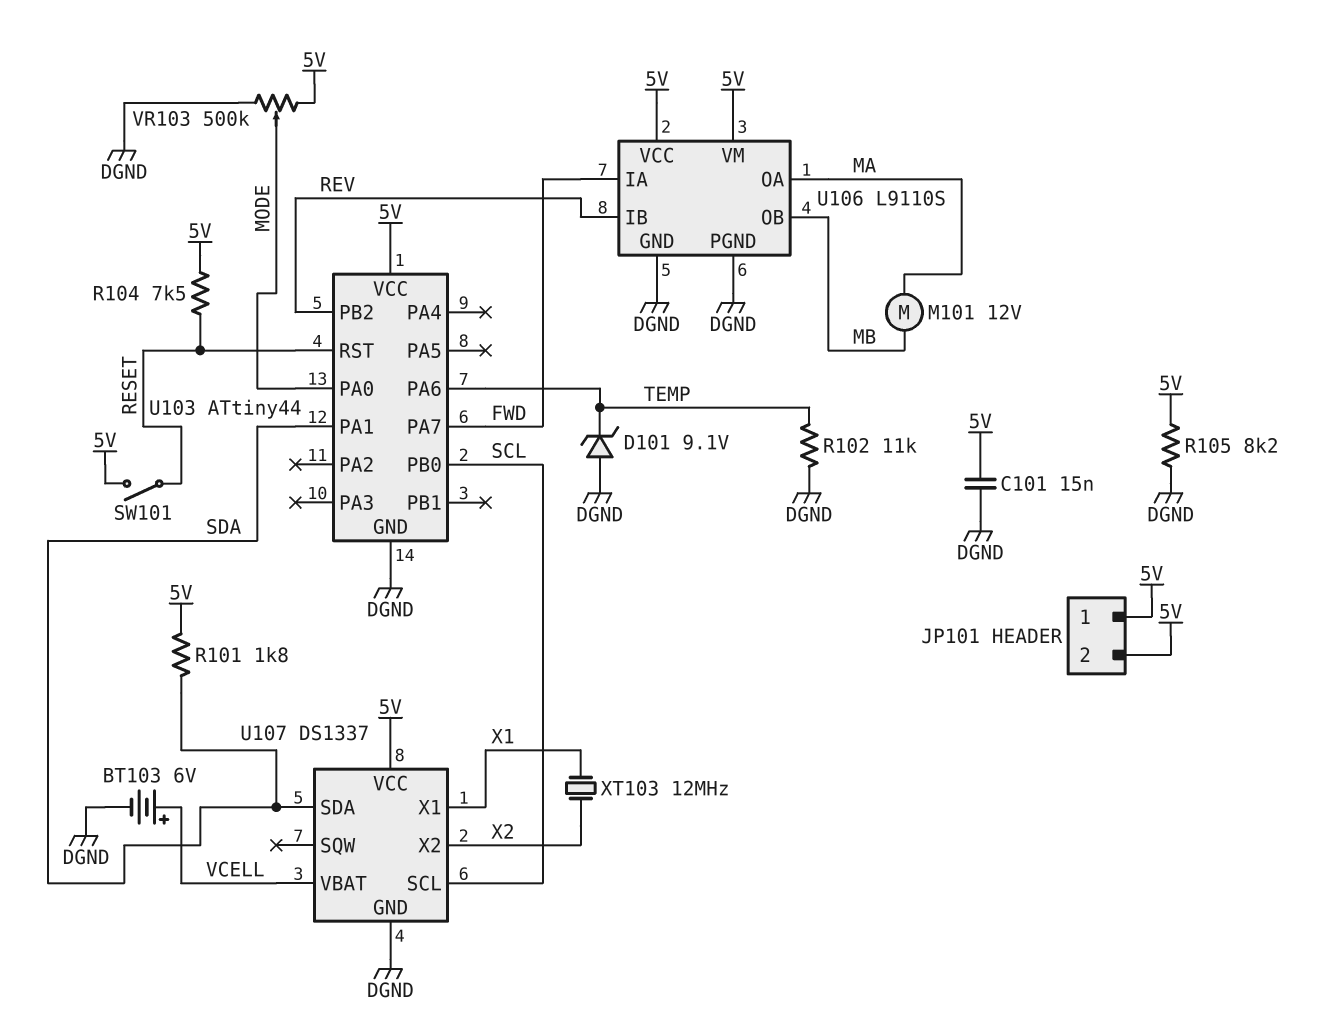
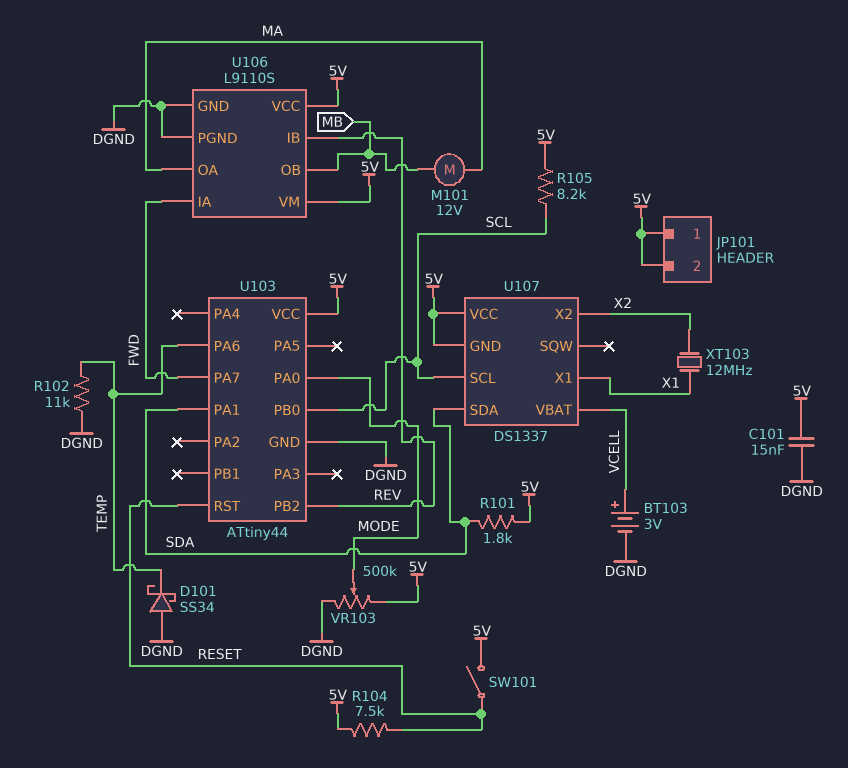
BT103: 6V (plus VCELL, minus DGND) -> 3V (plus VCELL, minus DGND)
D101: zener 9.1V (A DGND, K TEMP) -> schottky SS34 (A DGND, K TEMP)
R105: 8.2k (5V, DGND) -> 8.2k (5V, SCL)
U107 pin GND: DGND -> 5V

